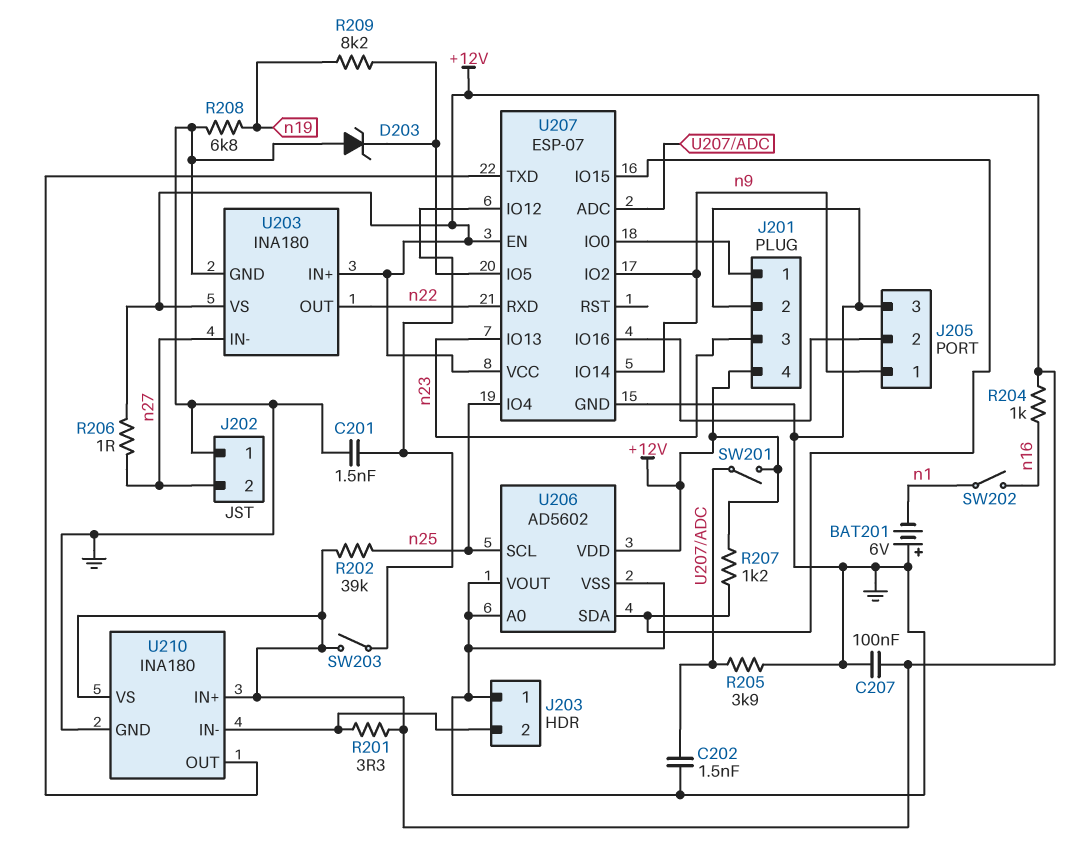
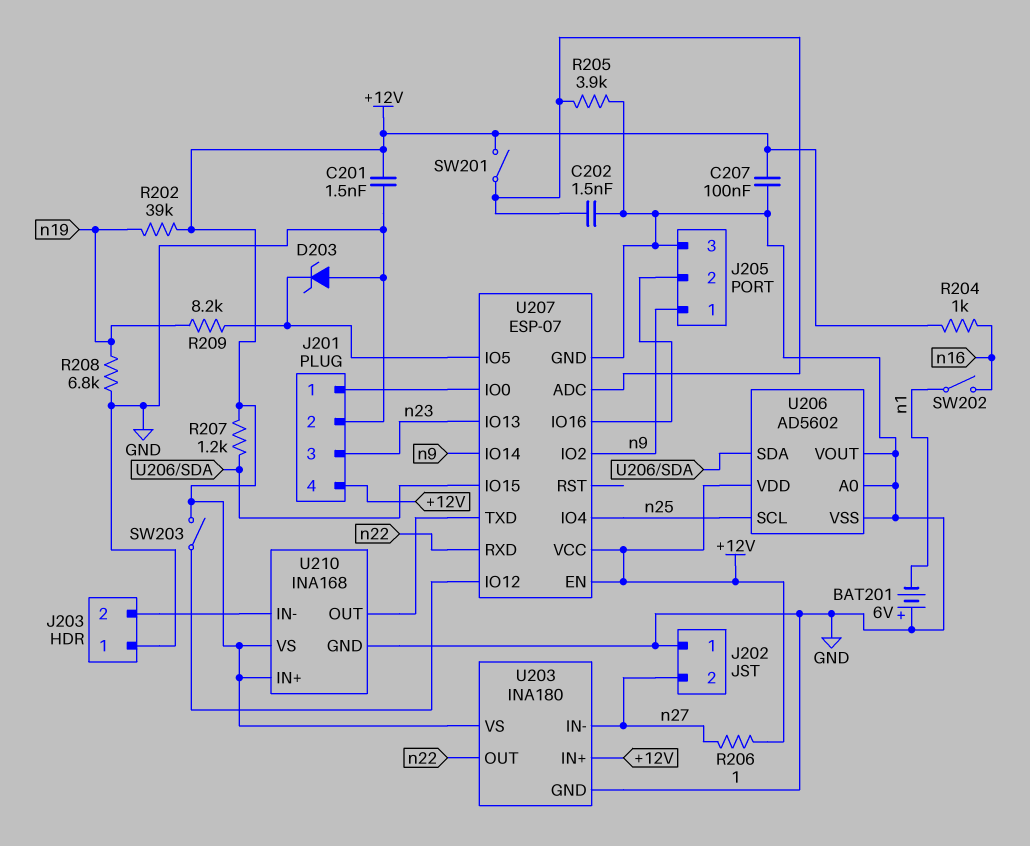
C201: 1.5nF (GND, U207/IO12) -> 1.5nF (+12V, GND)
R201: 3.3 (+12V, J203/2) -> none
R202: 39k (+12V, n25) -> 39k (+12V, n19)
U210: INA180 -> INA168

